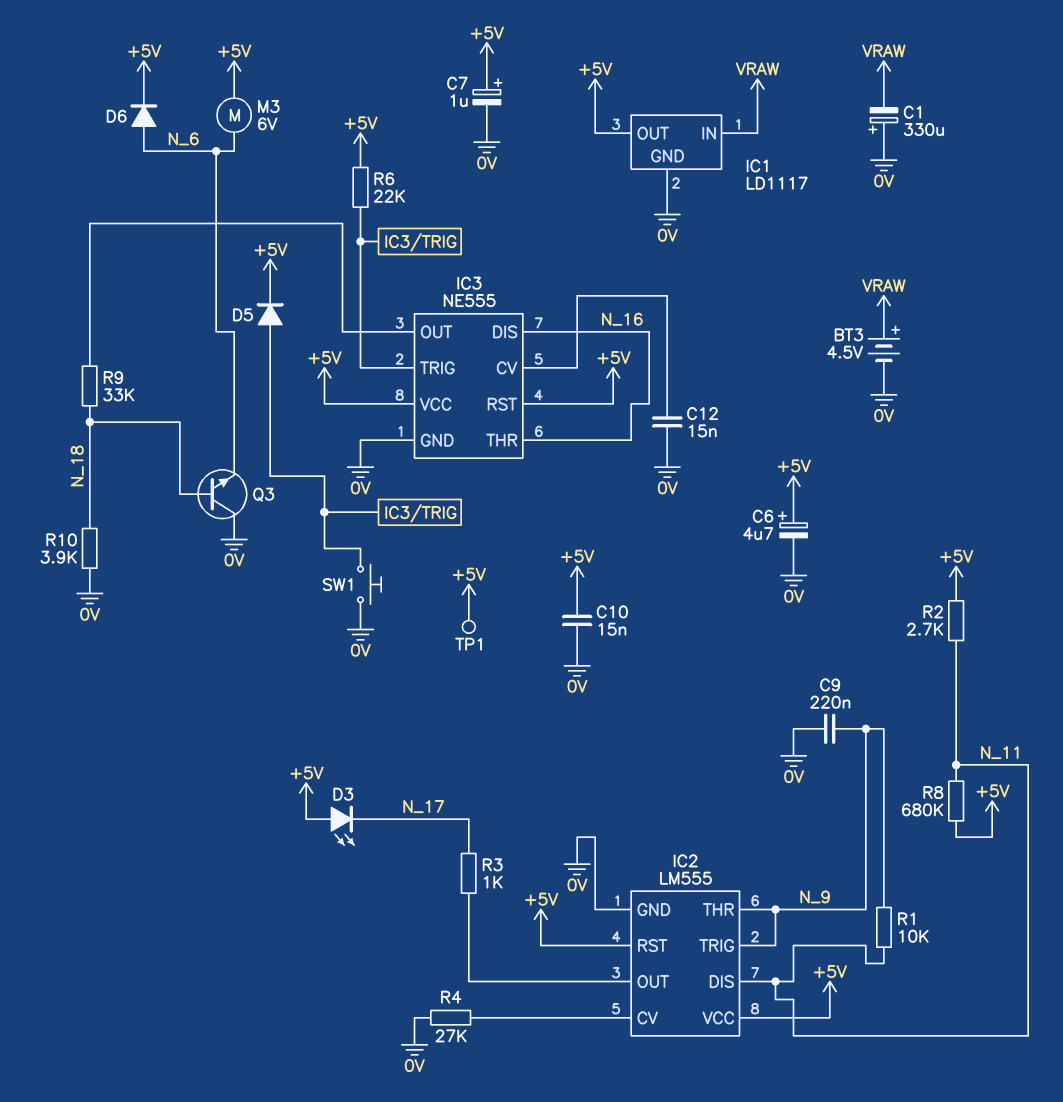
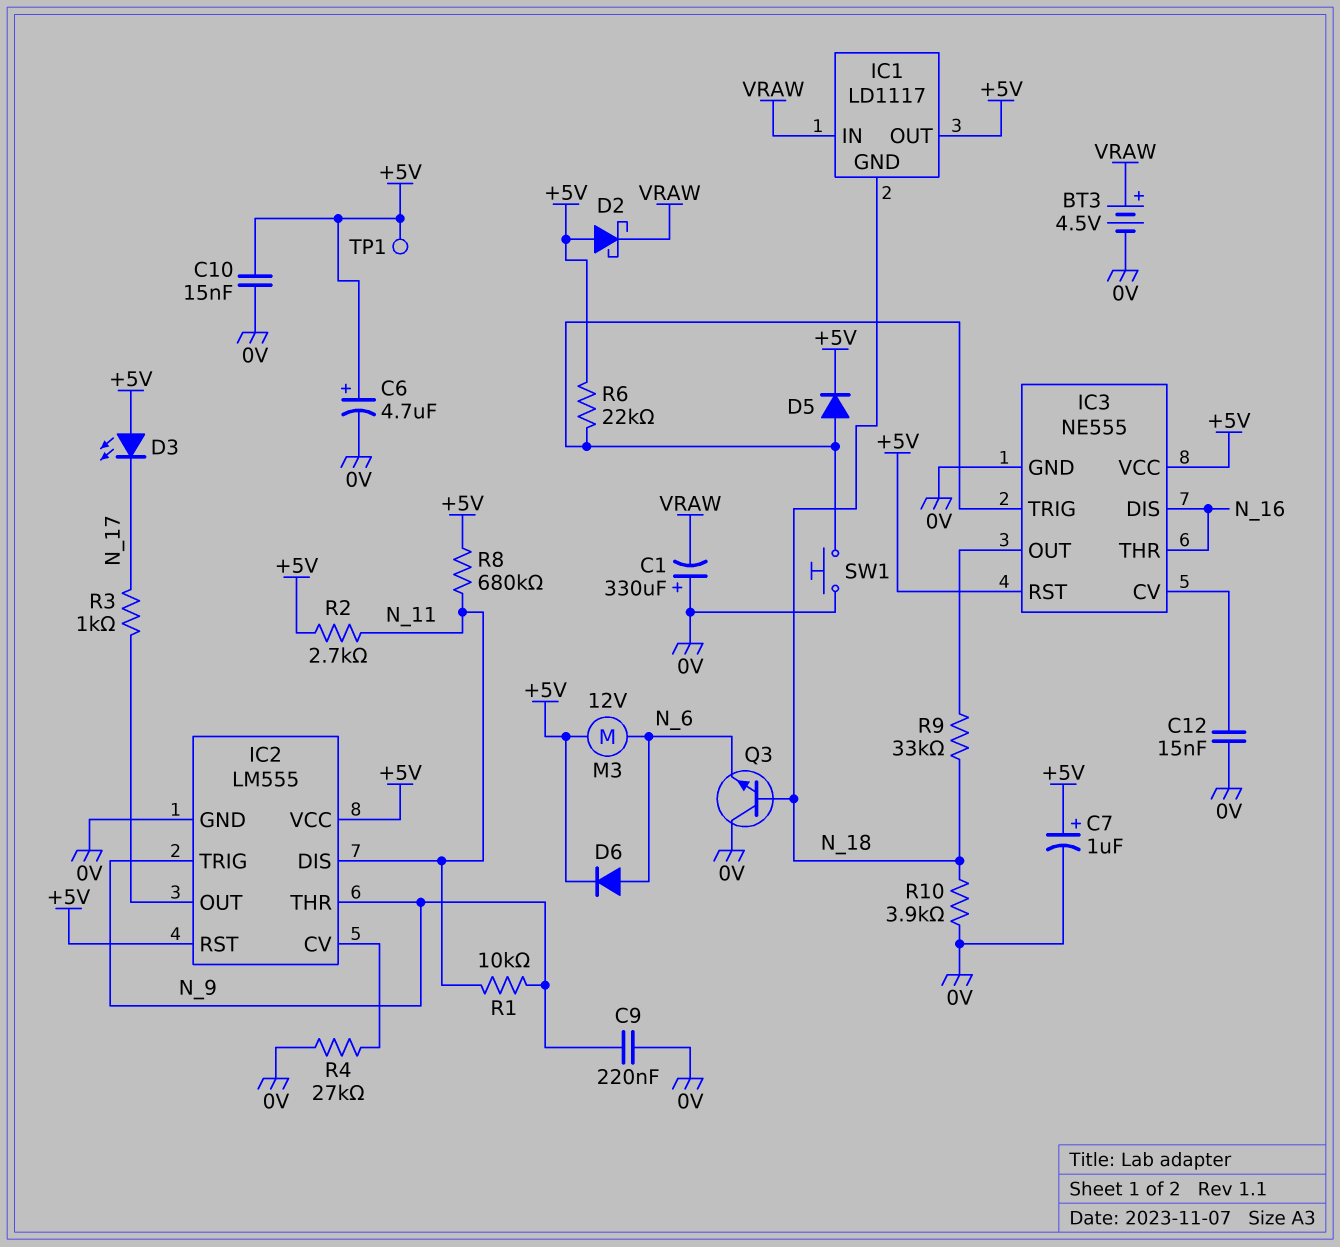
D2: none -> schottky (A +5V, K VRAW)
IC1 pin GND: 0V -> N_18
M3: motor 6V (+5V, N_6) -> motor 12V (+5V, N_6)

